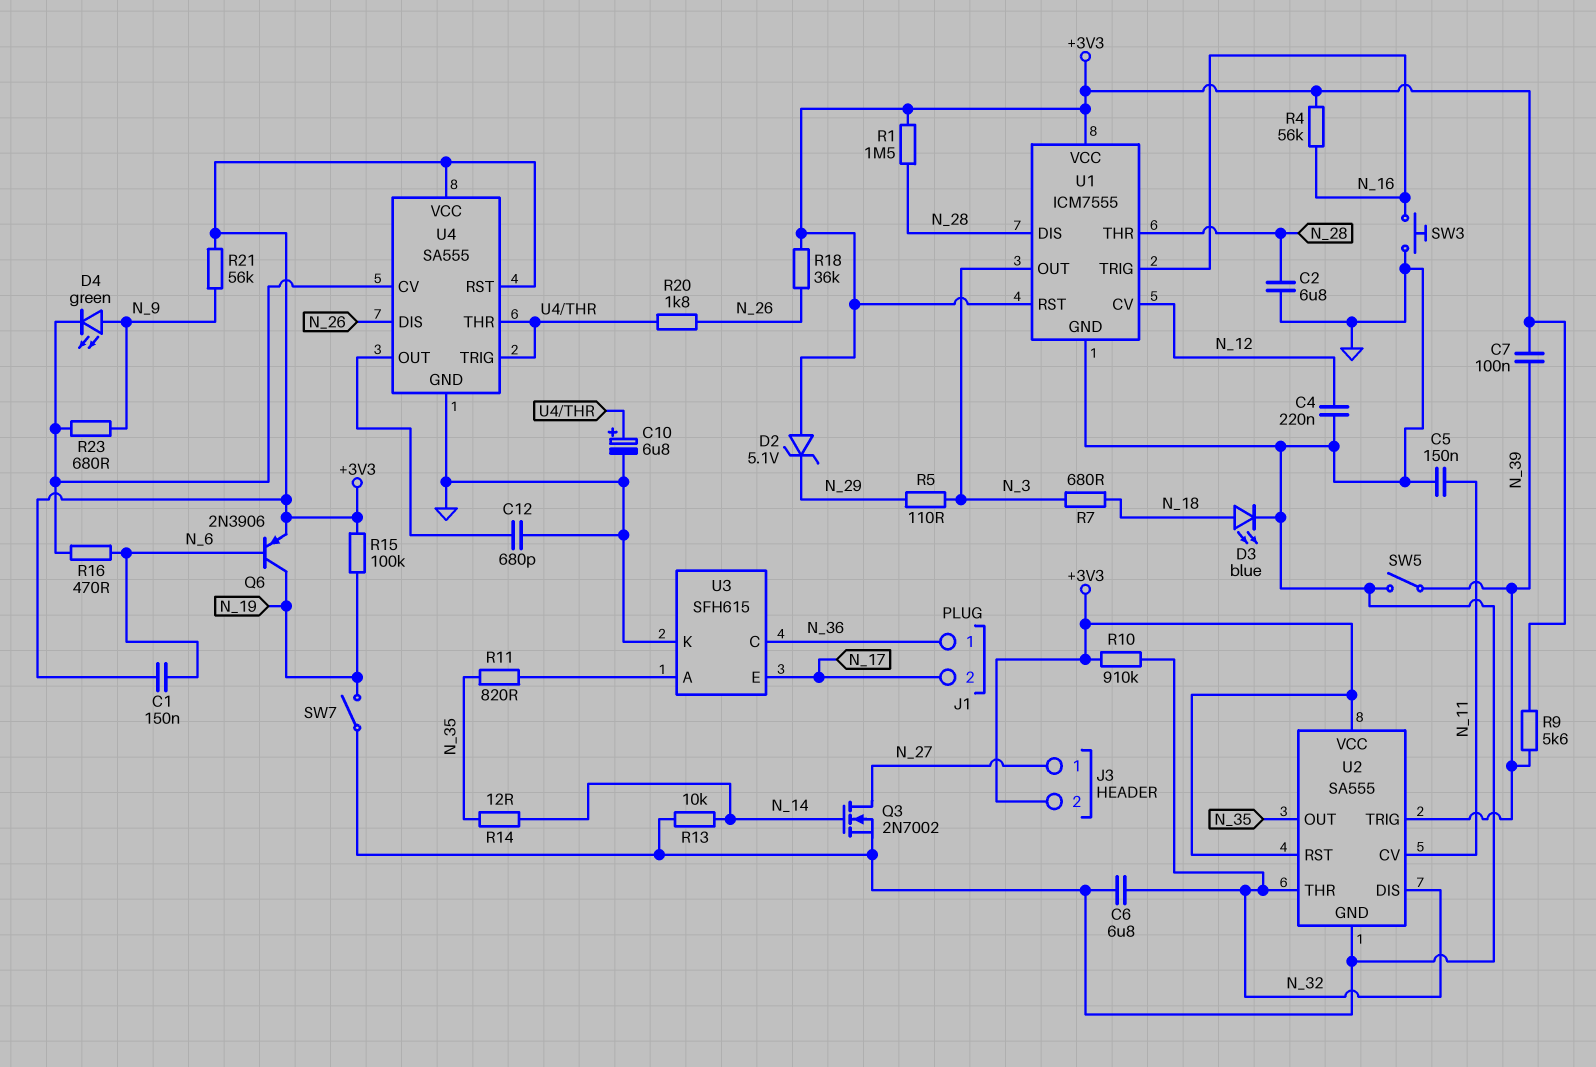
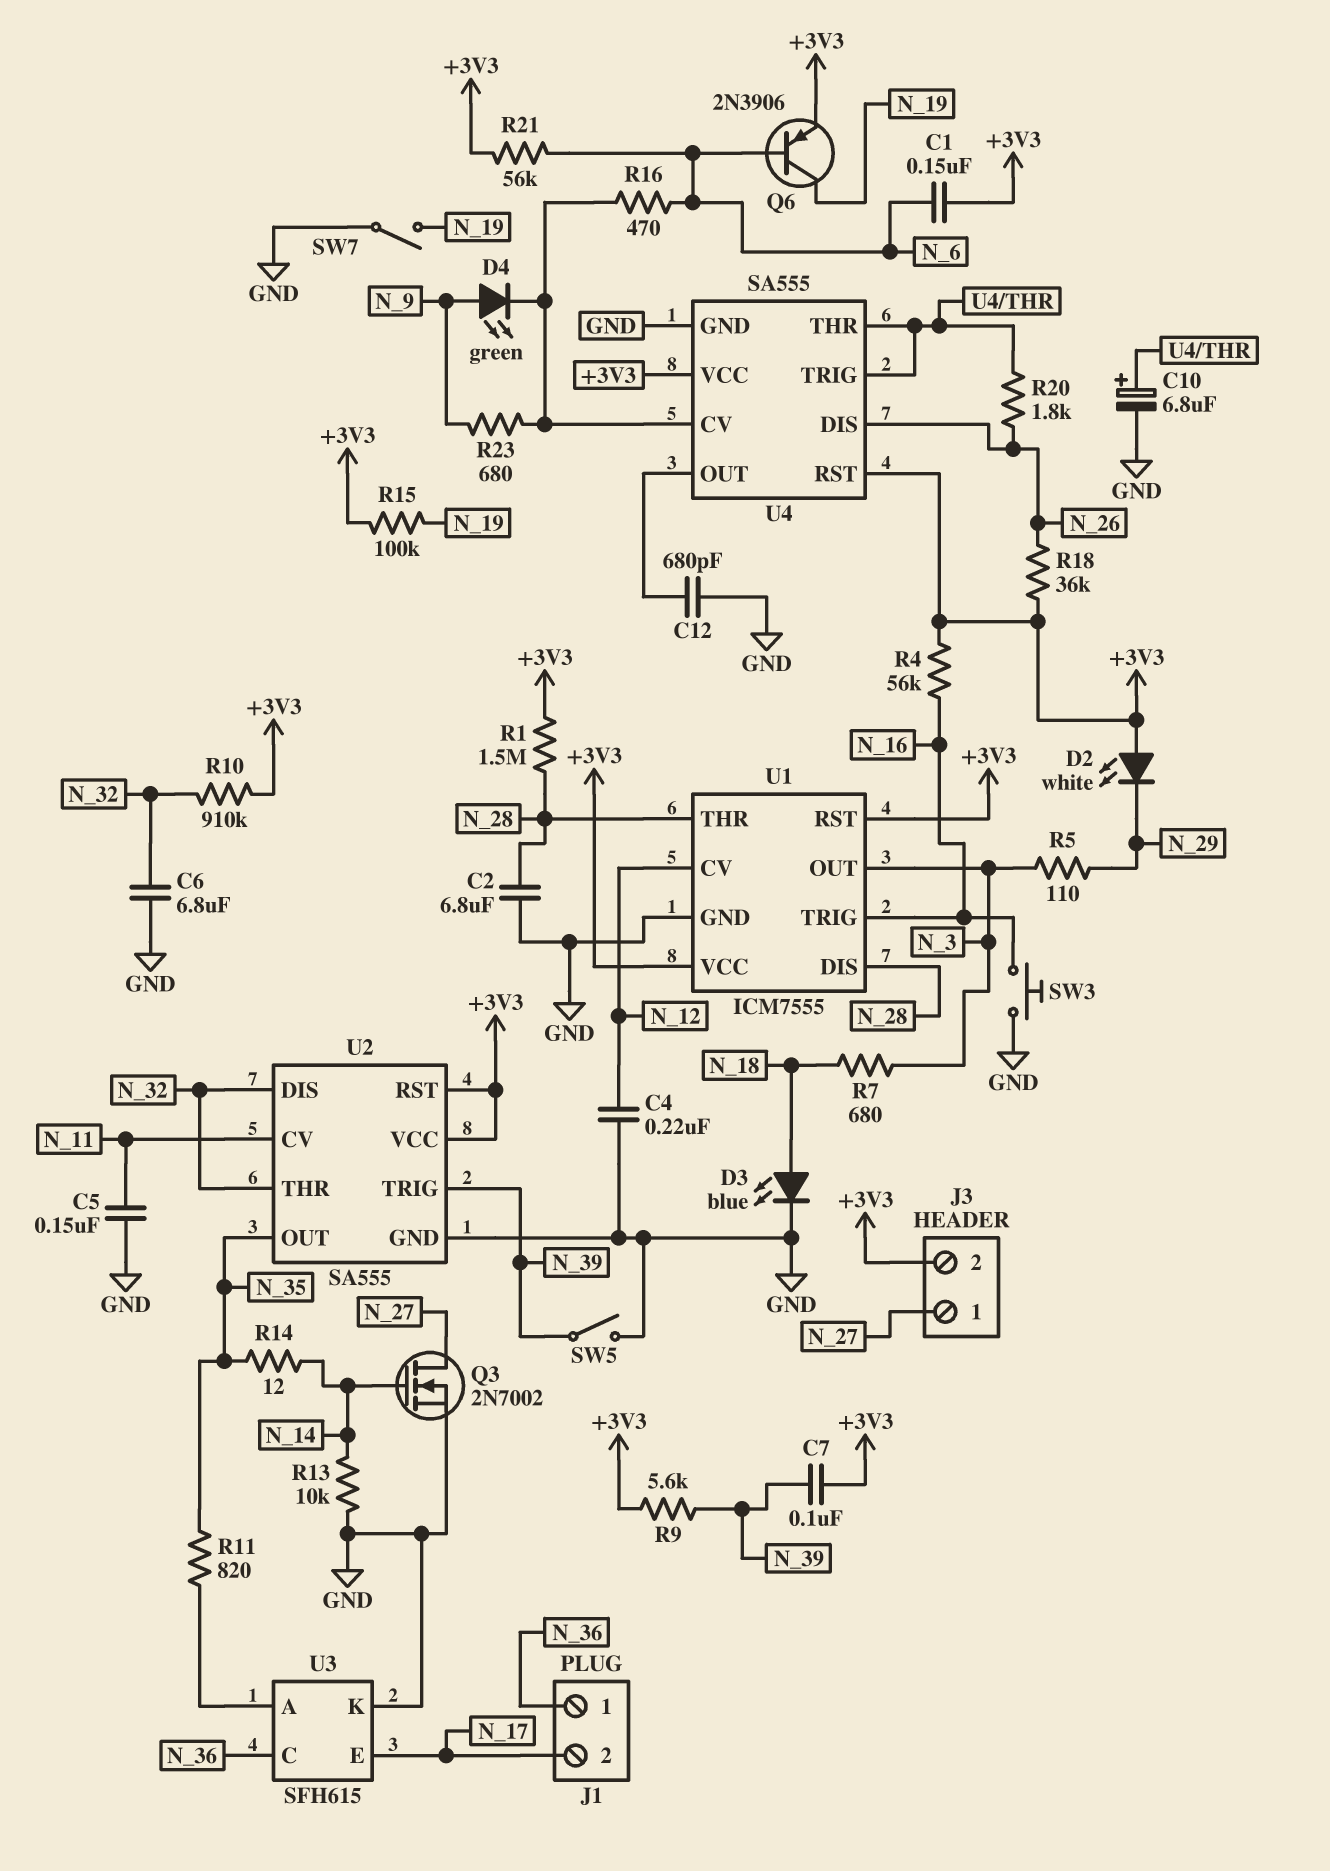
D2: zener 5.1V (A +3V3, K N_29) -> LED white (A +3V3, K N_29)
R21: 56k (+3V3, N_9) -> 56k (+3V3, N_6)

